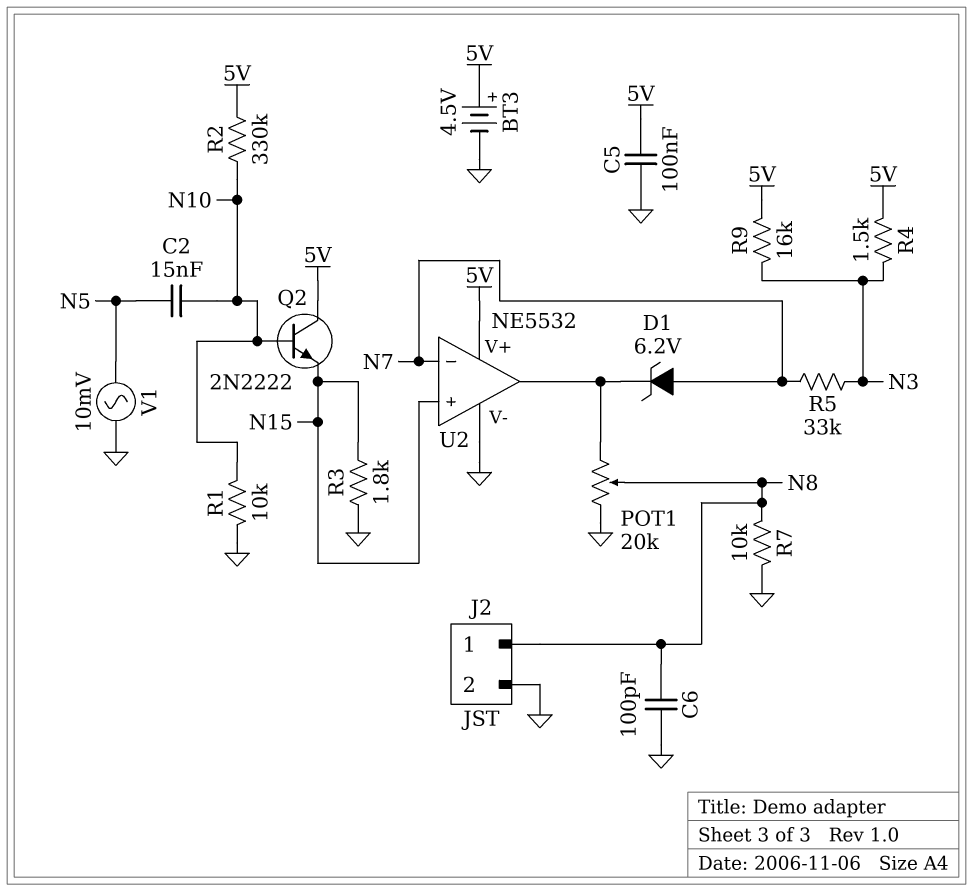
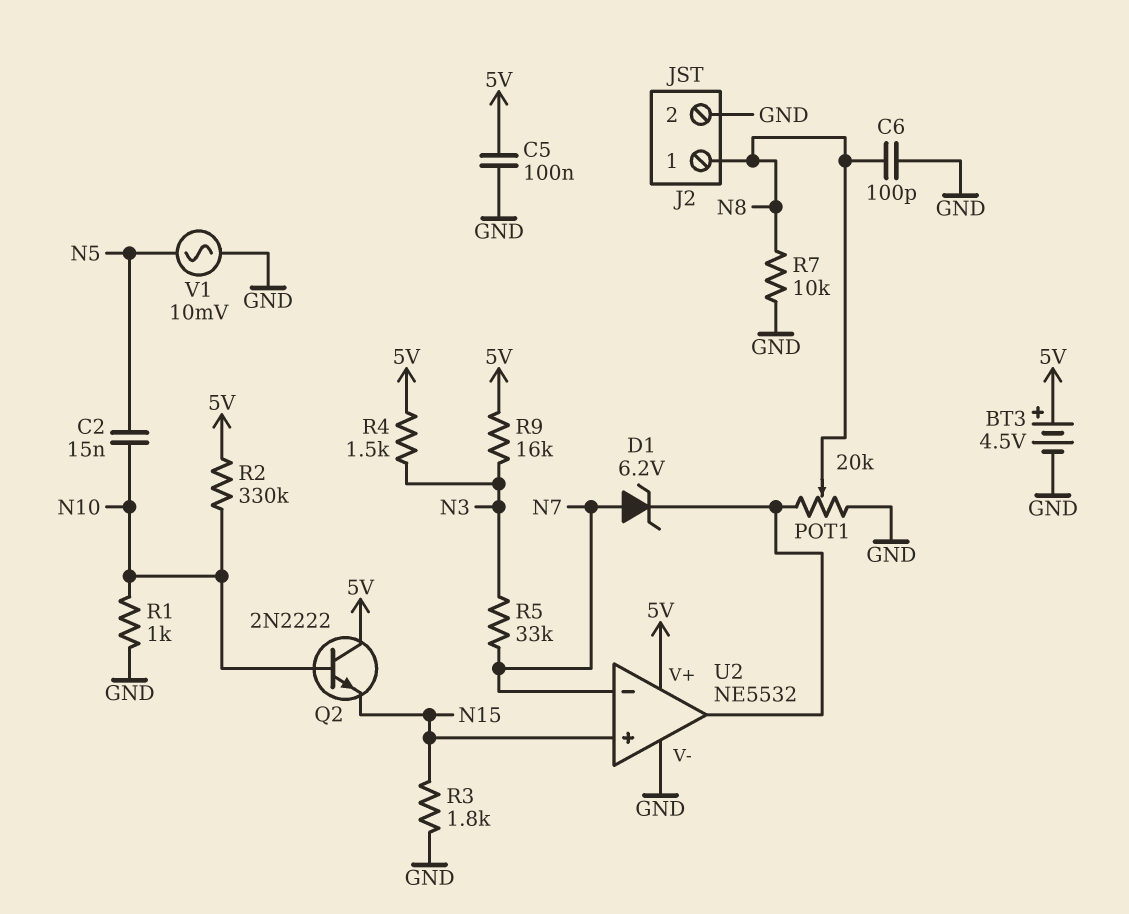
R1: 10k (GND, N10) -> 1k (GND, N10)

